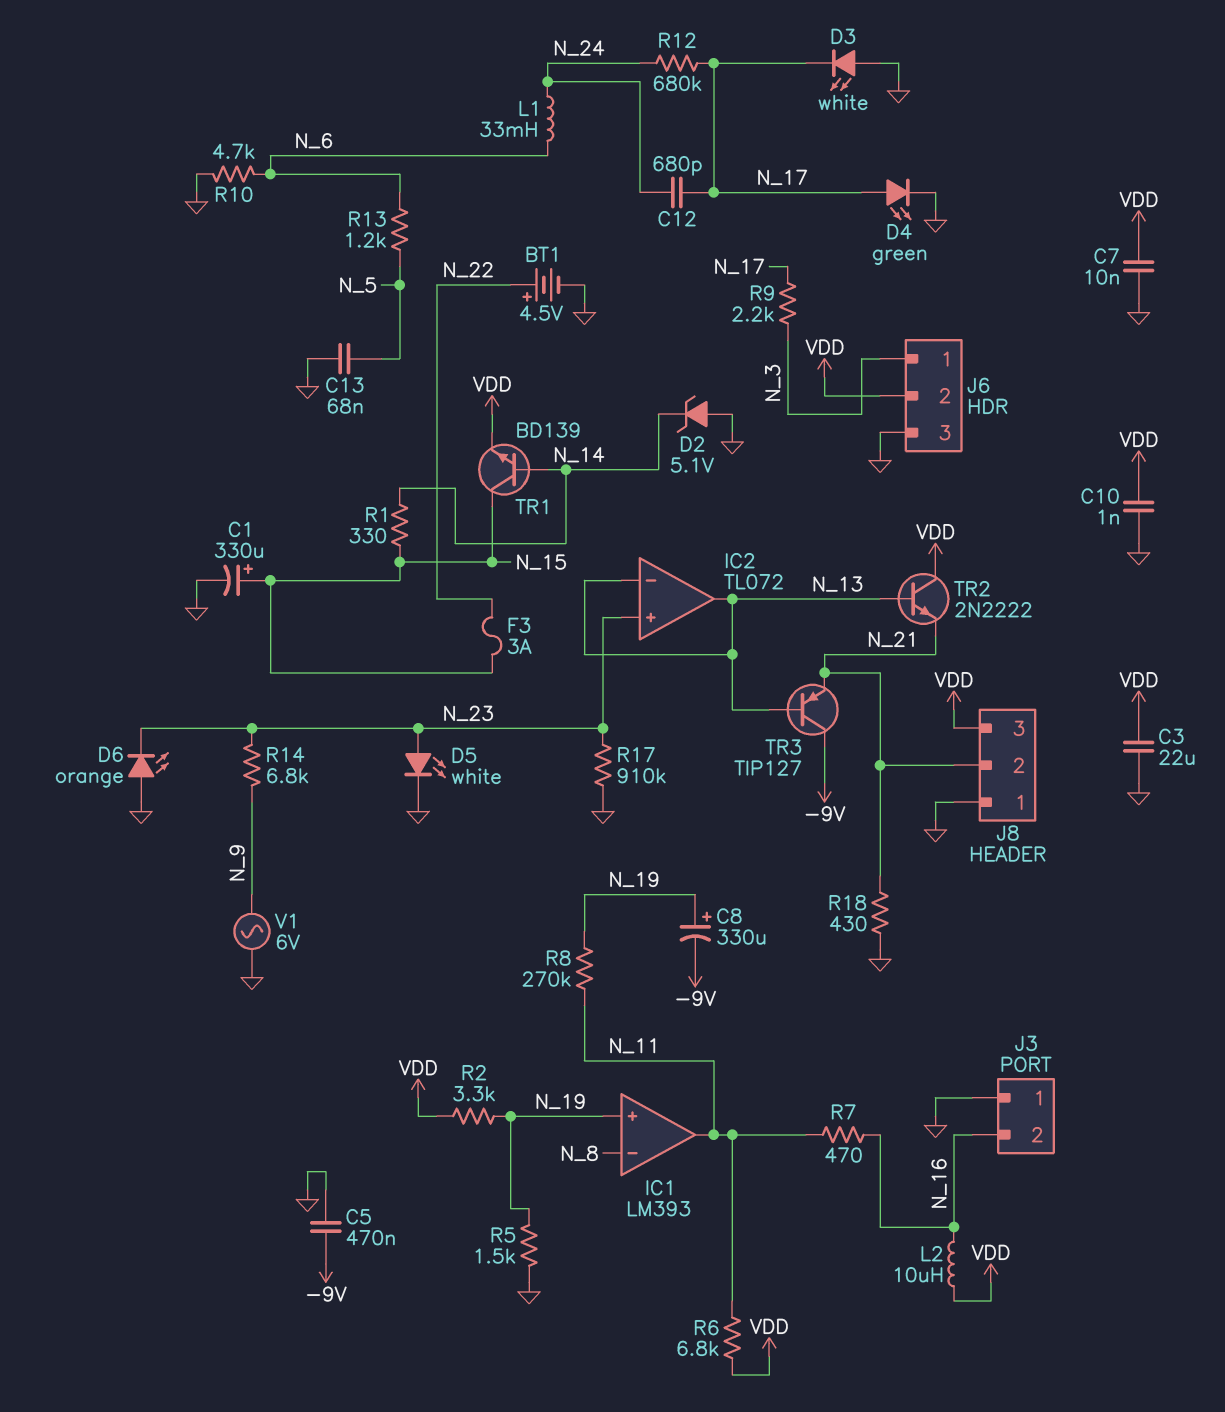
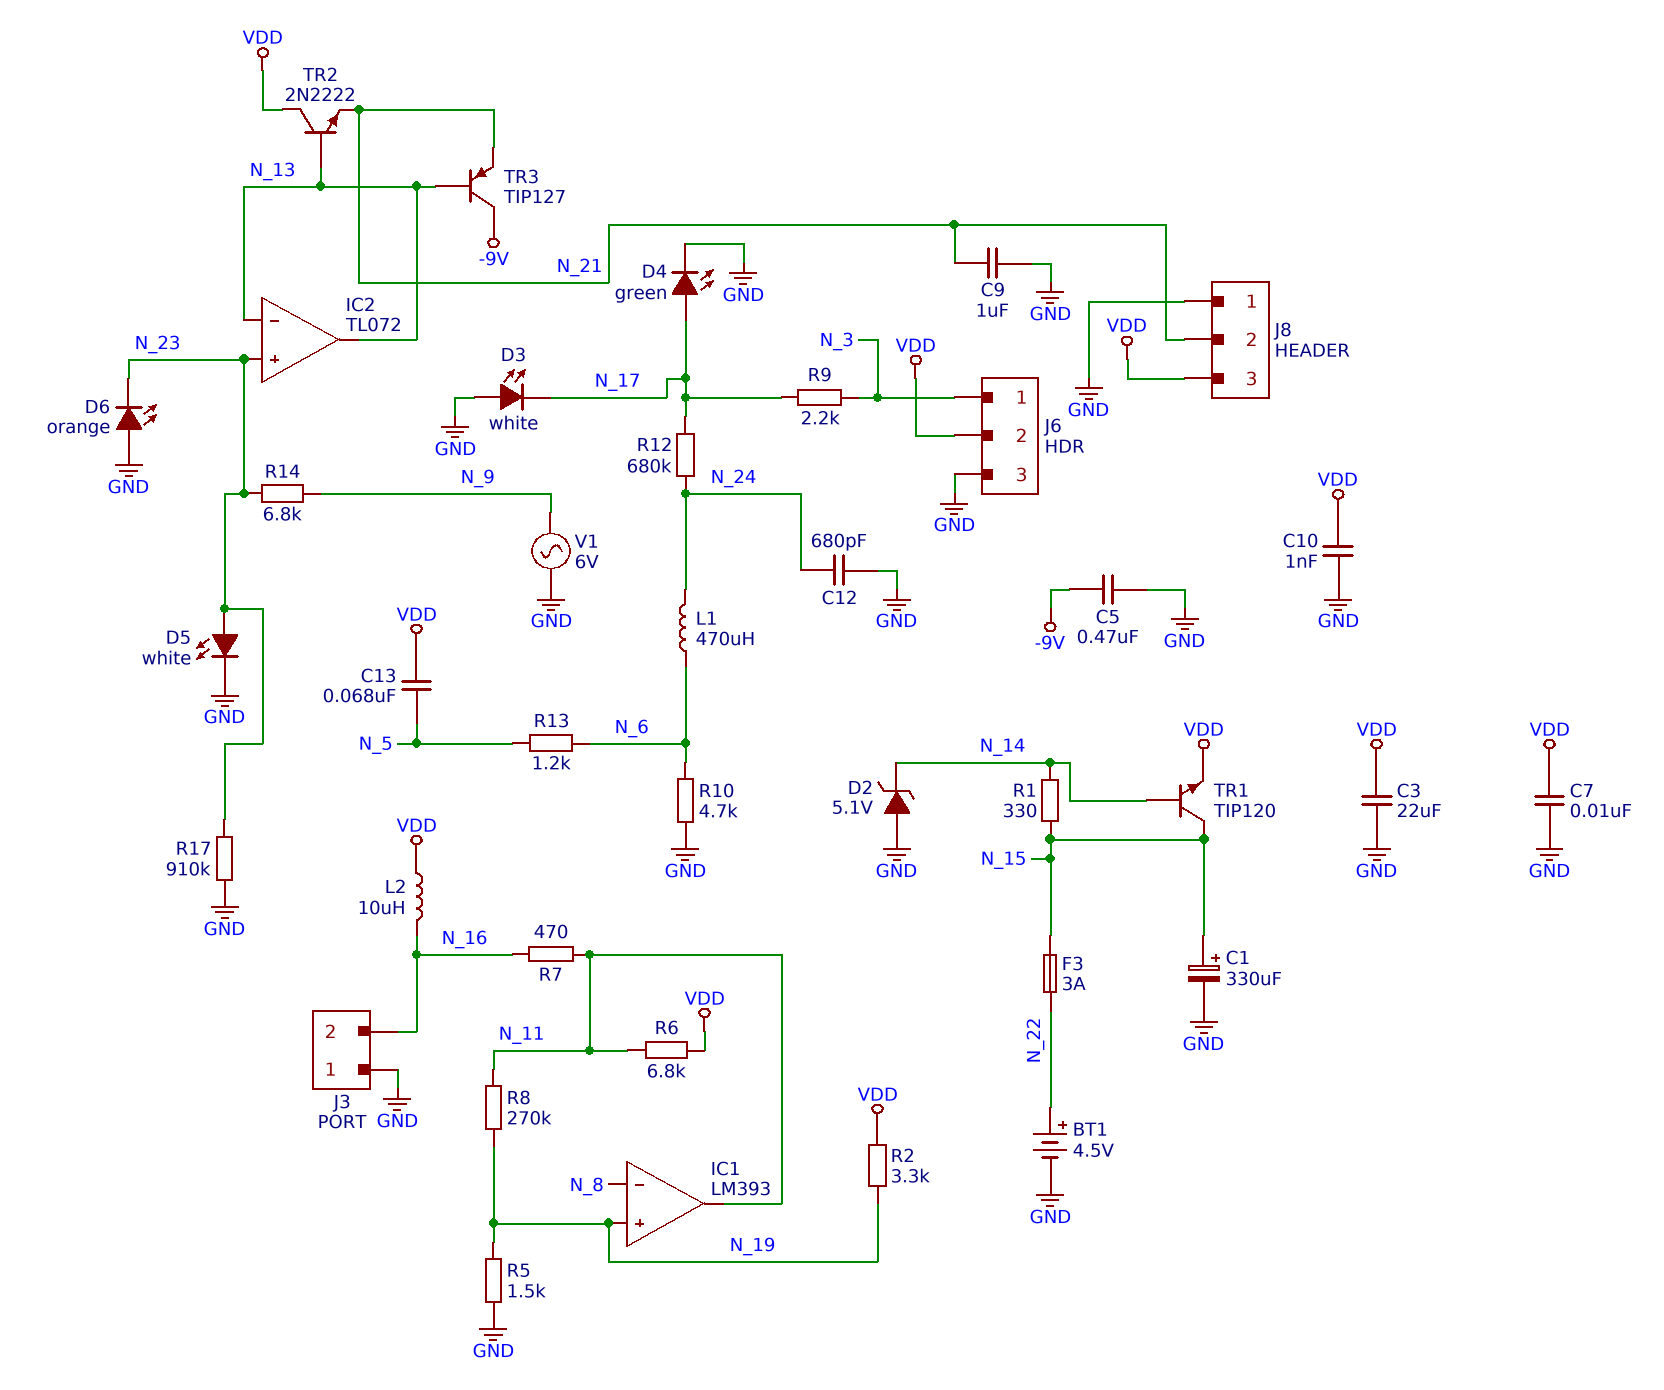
C8: 330uF (plus N_19, minus -9V) -> none
C9: none -> 1uF (GND, N_21)
C12: 680pF (N_17, N_24) -> 680pF (GND, N_24)
C13: 68nF (GND, N_5) -> 68nF (N_5, VDD)
L1: 33mH (N_6, N_24) -> 470uH (N_6, N_24)
R18: 430 (GND, N_21) -> none
TR1: NPN BD139 (B N_14, C N_15, E VDD) -> NPN TIP120 (B N_14, C N_15, E VDD)

